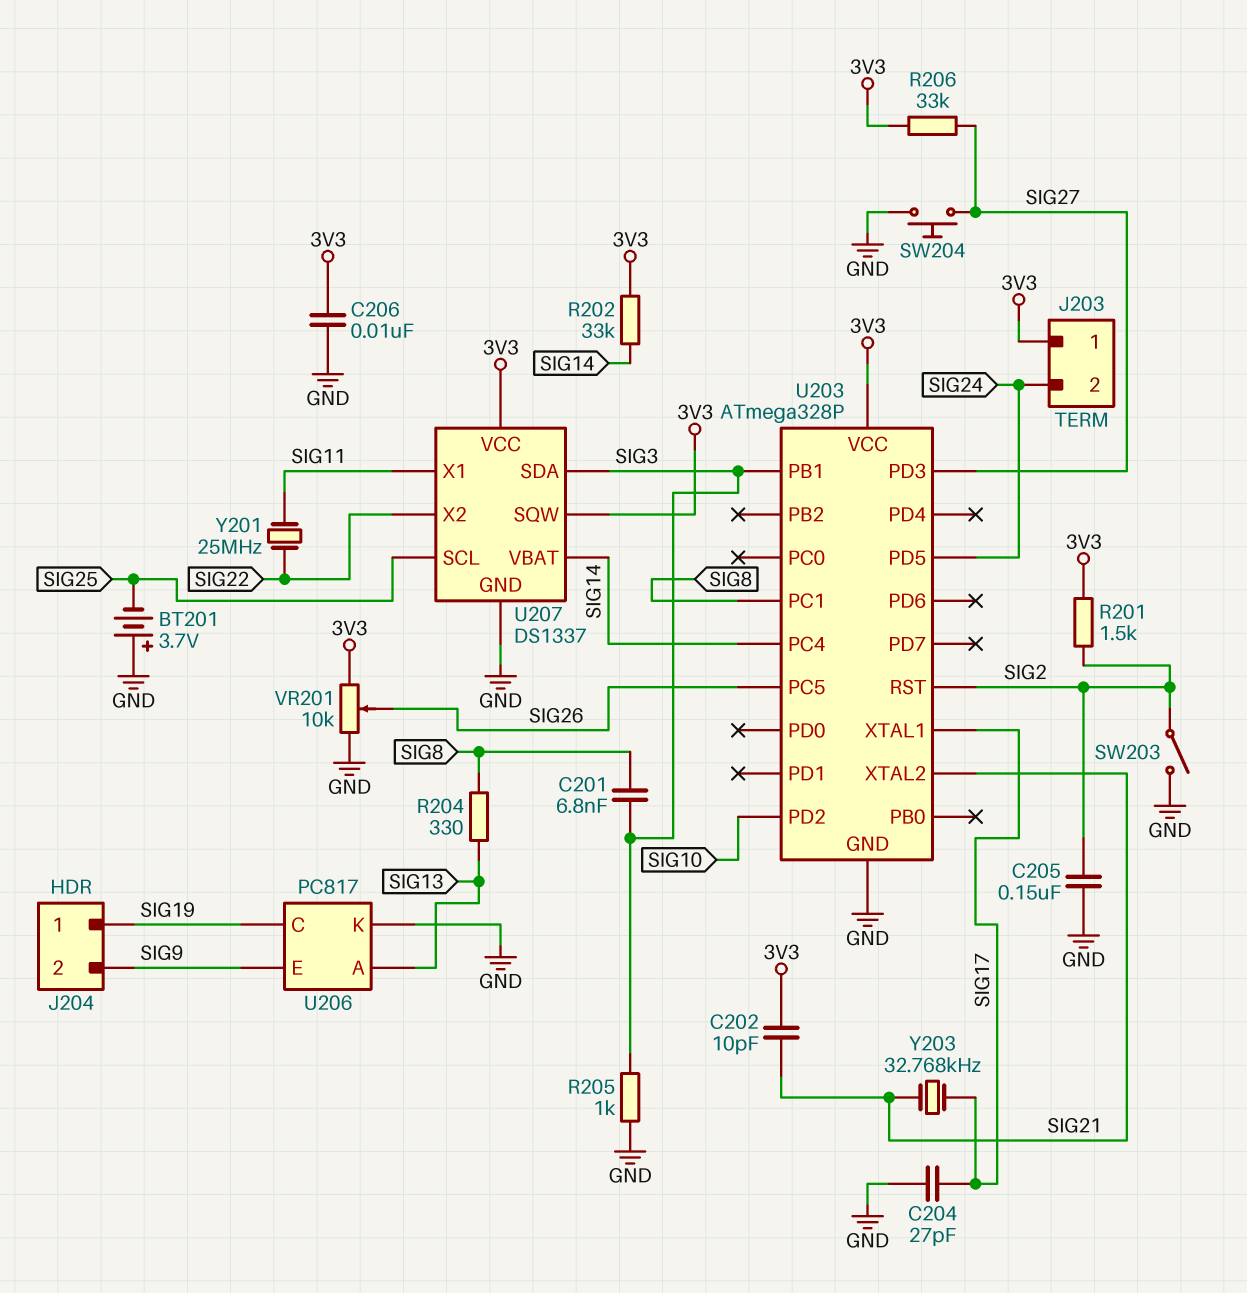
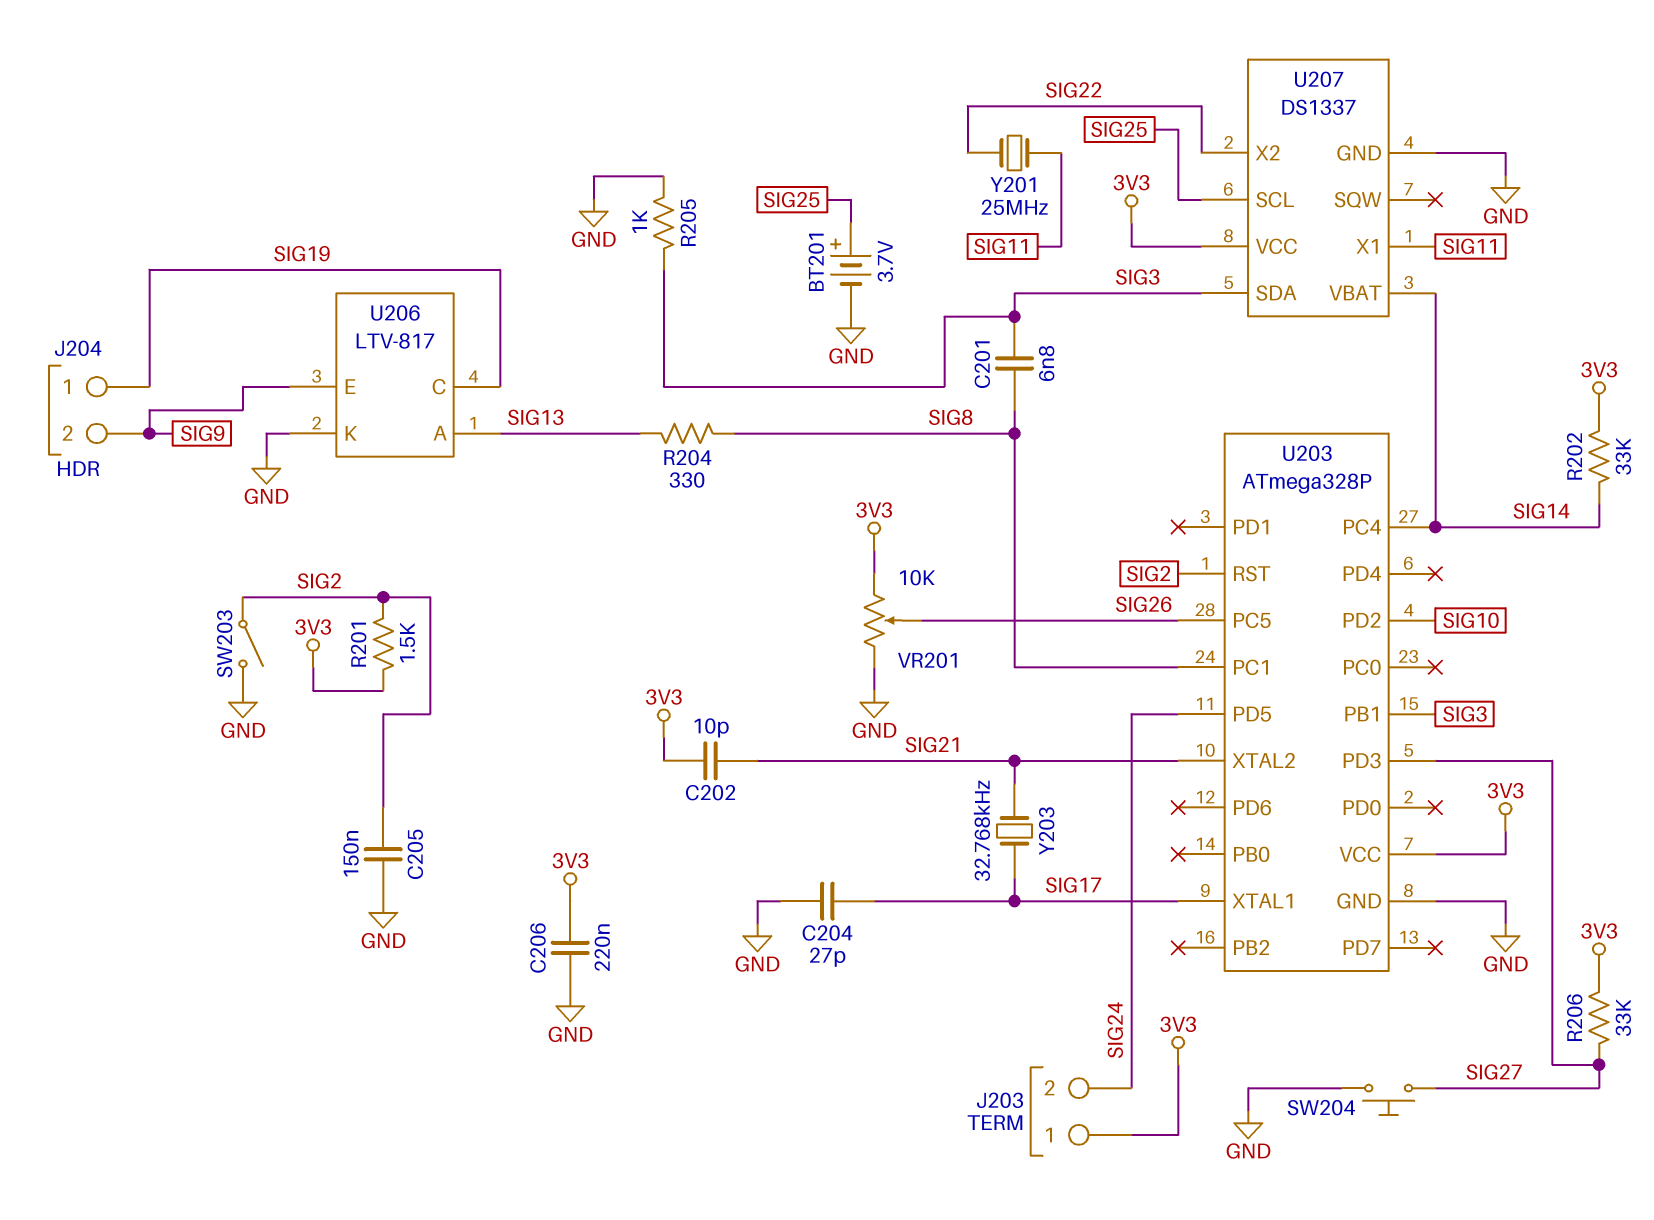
BT201: 3.7V (plus GND, minus SIG25) -> 3.7V (plus SIG25, minus GND)
C206: 10nF (3V3, GND) -> 220nF (3V3, GND)
U206: PC817 -> LTV-817
U207 pin SQW: 3V3 -> none

